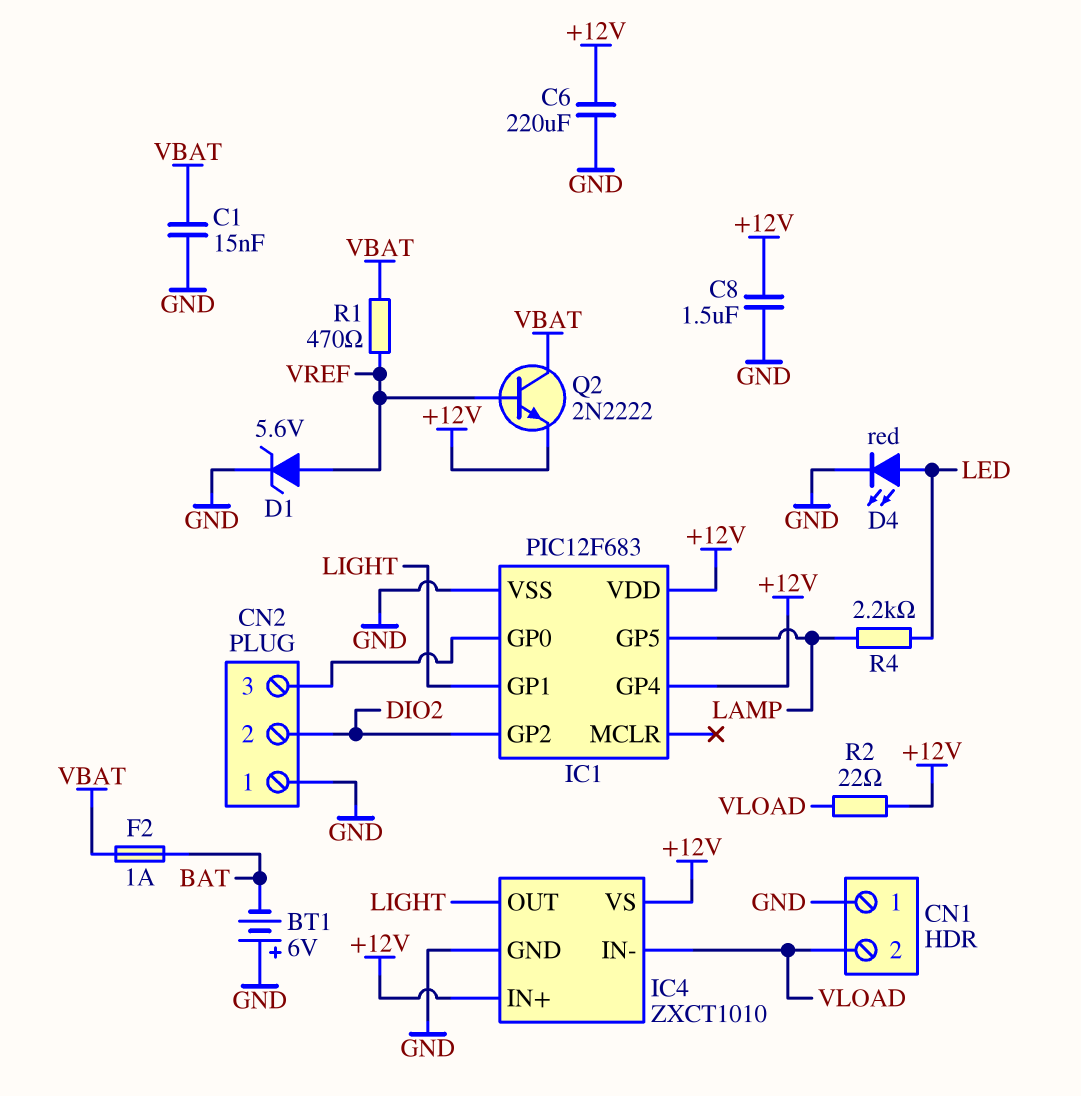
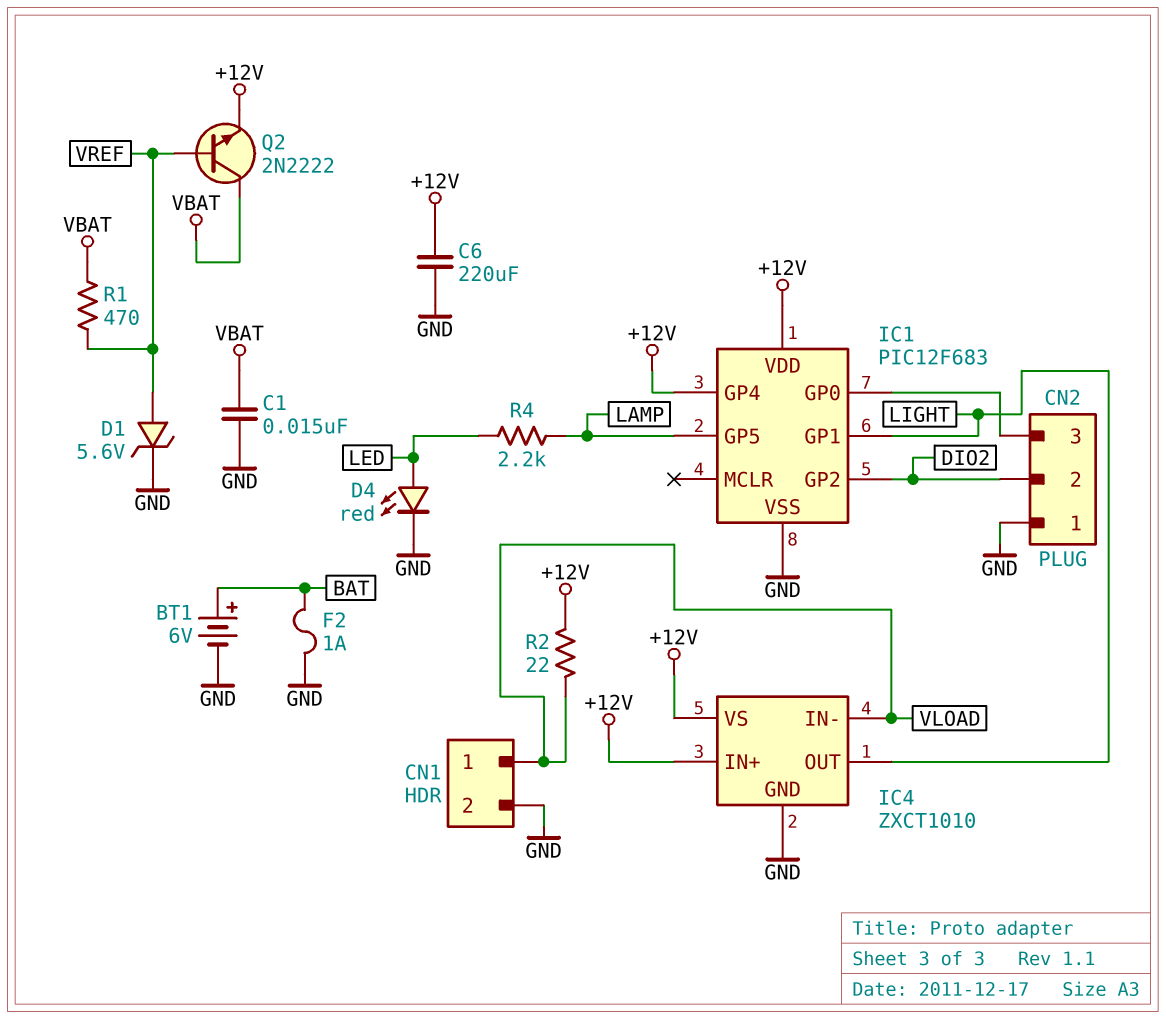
BT1: 6V (plus GND, minus BAT) -> 6V (plus BAT, minus GND)
C8: 1.5uF (+12V, GND) -> none
CN1 pin 1: GND -> VLOAD
CN1 pin 2: VLOAD -> GND
F2: 1A (BAT, VBAT) -> 1A (BAT, GND)

